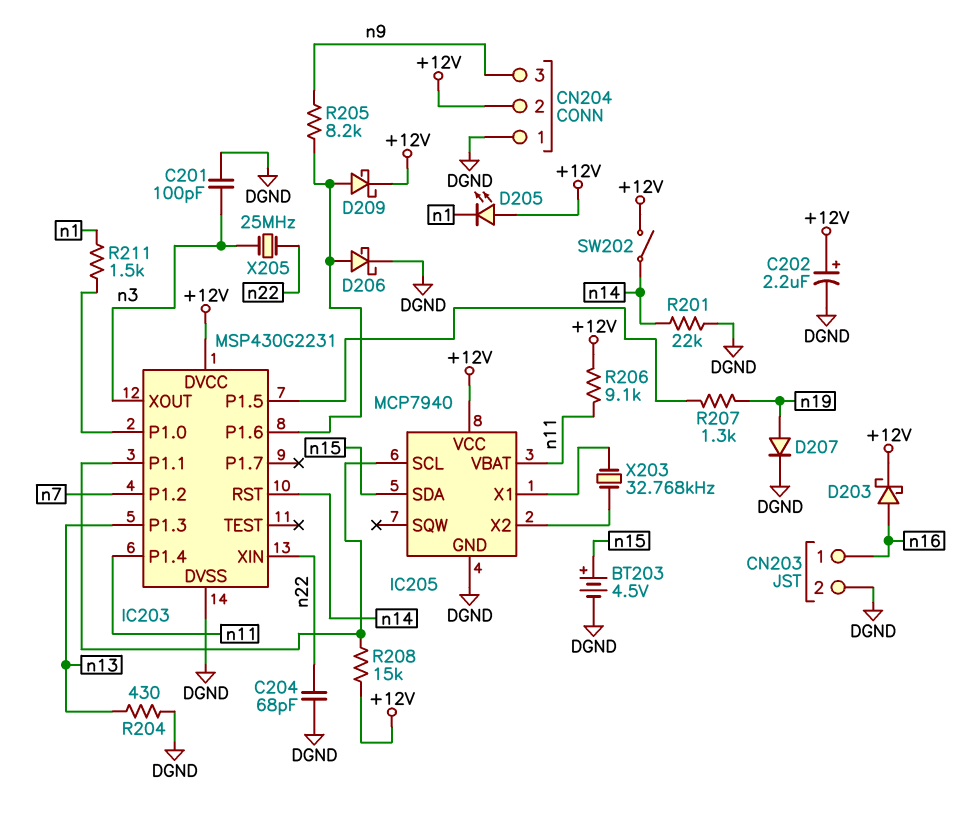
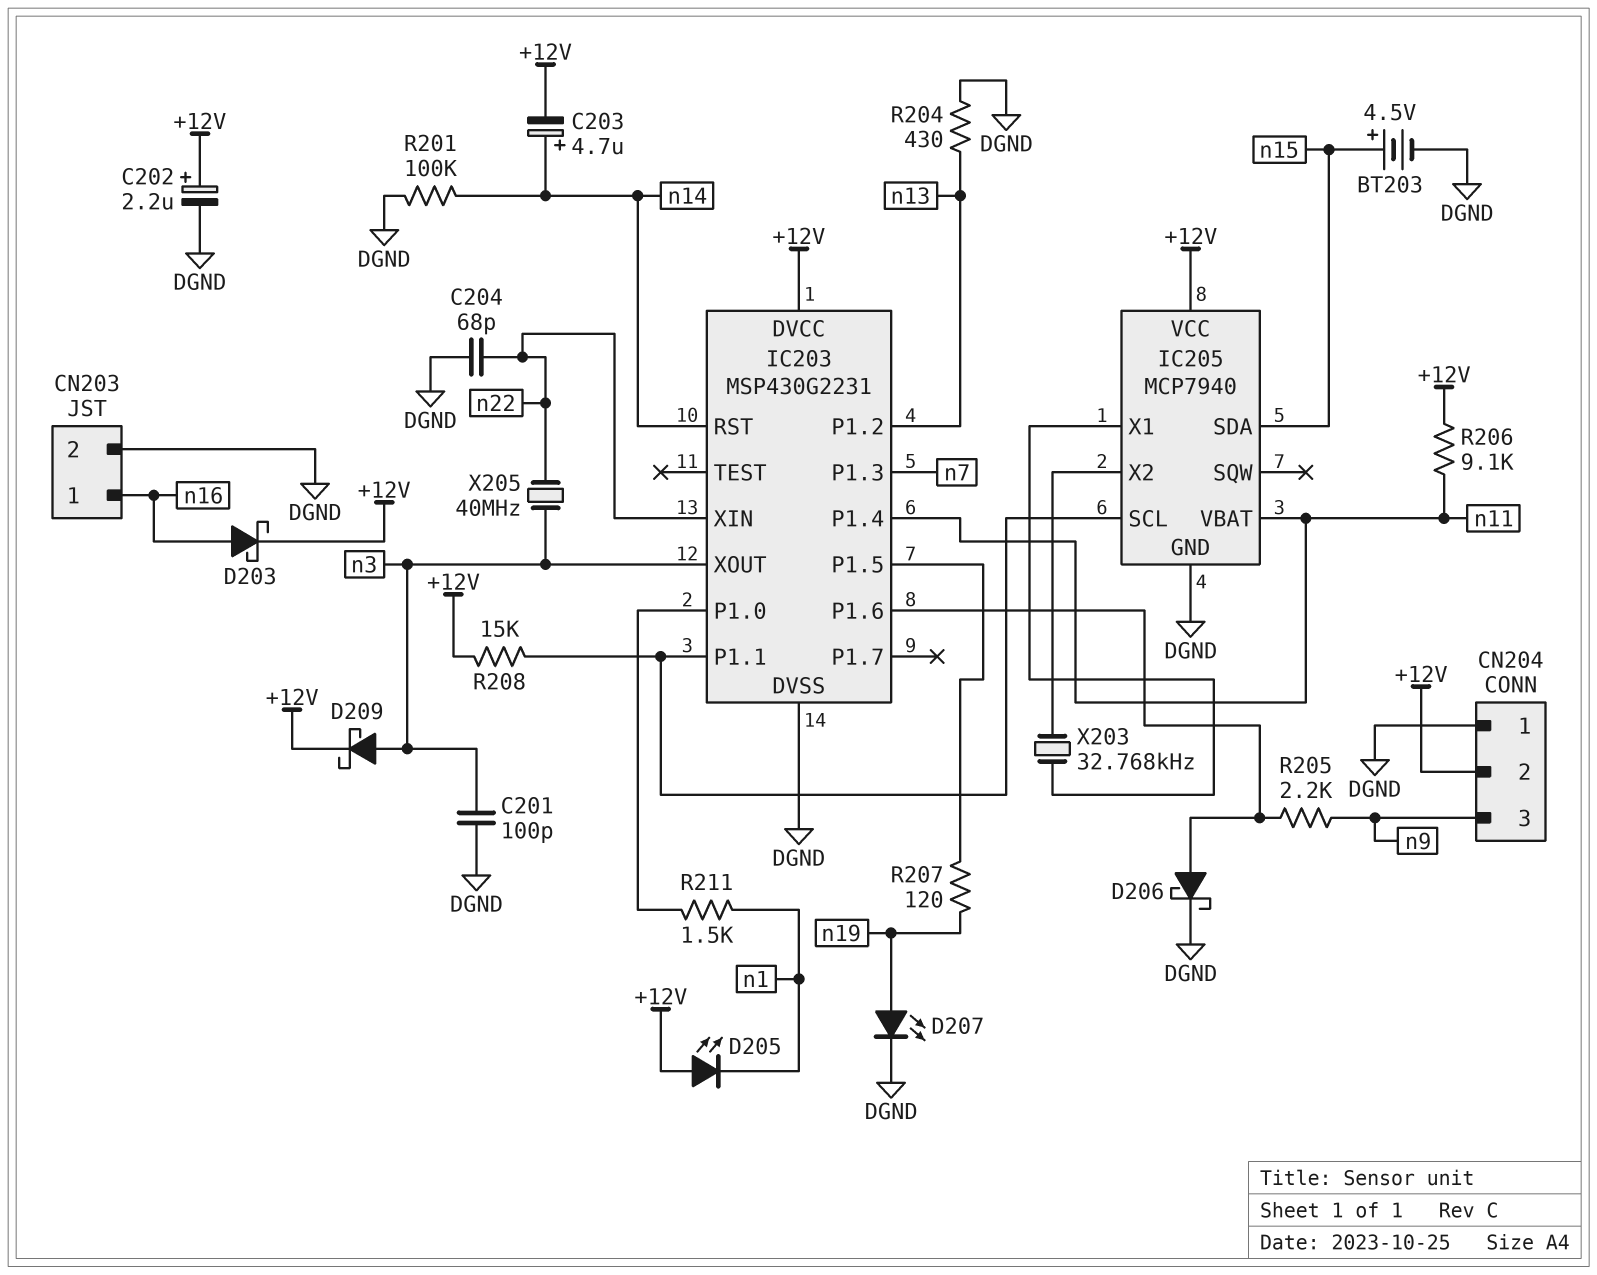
C203: none -> 4.7uF (plus n14, minus +12V)
D207: diode (A n19, K DGND) -> LED (A n19, K DGND)
D209: schottky (A IC203/P1.6, K +12V) -> schottky (A n3, K +12V)
IC203 pin P1.2: n7 -> n13
IC203 pin P1.3: n13 -> n7
R201: 22k (DGND, n14) -> 100k (DGND, n14)
R205: 8.2k (IC203/P1.6, n9) -> 2.2k (IC203/P1.6, n9)
R207: 1.3k (IC203/P1.5, n19) -> 120 (IC203/P1.5, n19)
SW202: switch (+12V, n14) -> none
X205: 25MHz (n3, n22) -> 40MHz (n3, n22)

